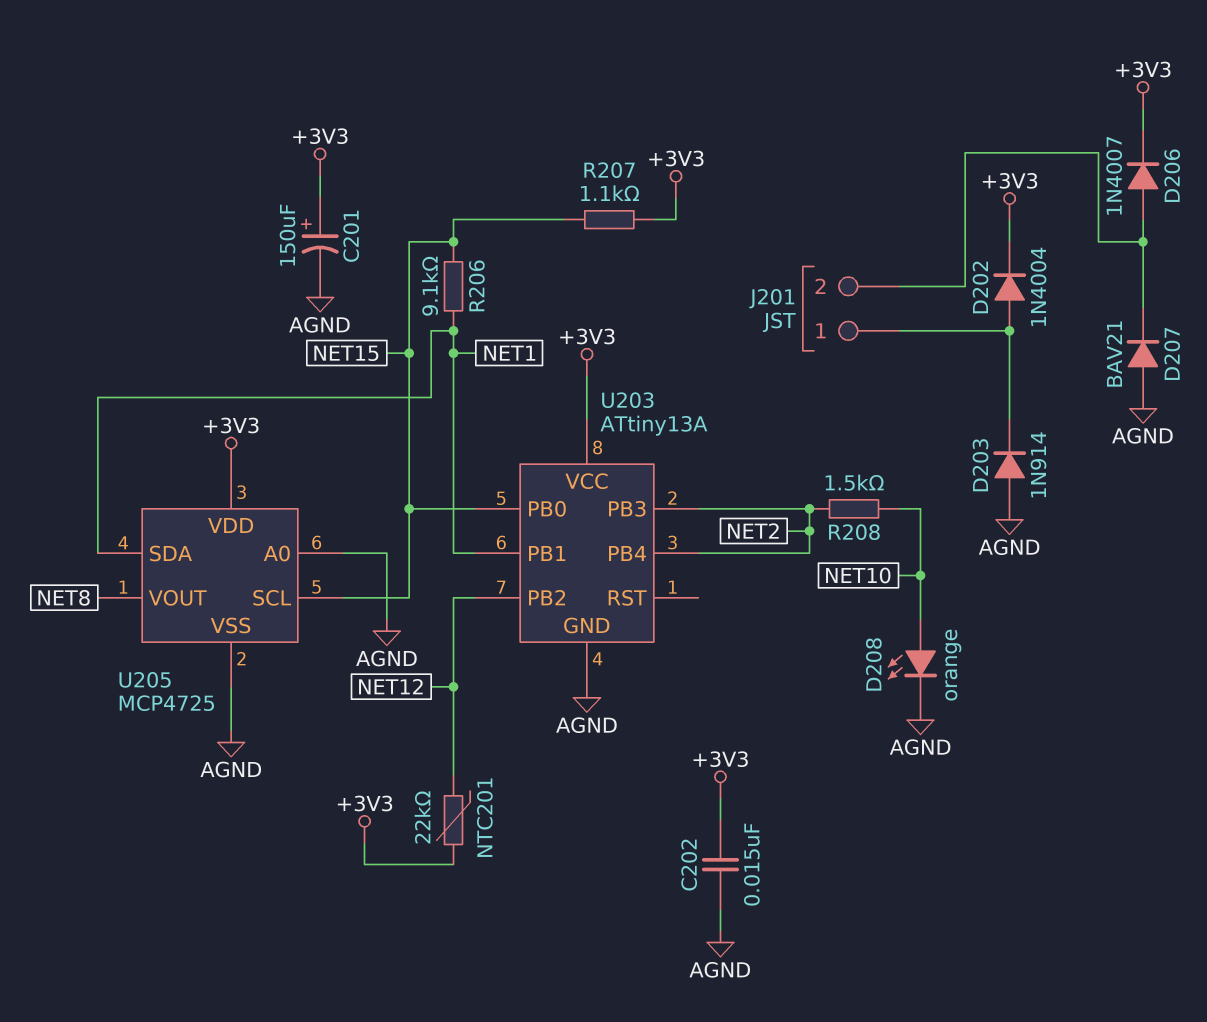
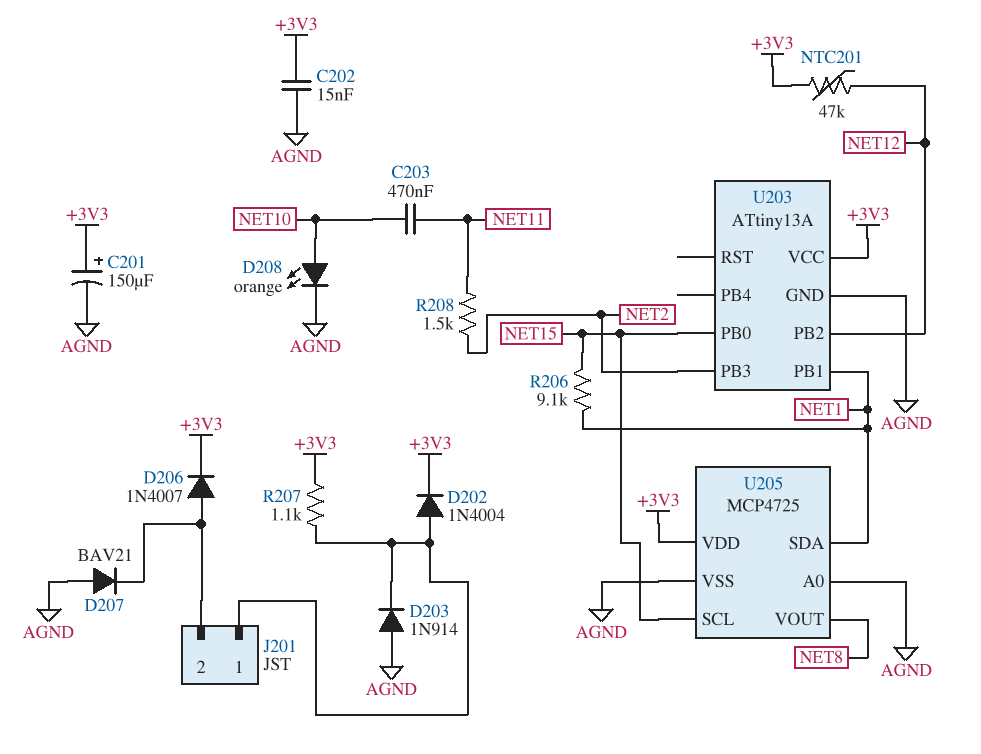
C203: none -> 470nF (NET10, NET11)
NTC201: 22k (+3V3, NET12) -> 47k (+3V3, NET12)
R207: 1.1k (+3V3, NET15) -> 1.1k (+3V3, J201/1)
R208: 1.5k (NET2, NET10) -> 1.5k (NET2, NET11)
U203 pin PB4: NET2 -> none

